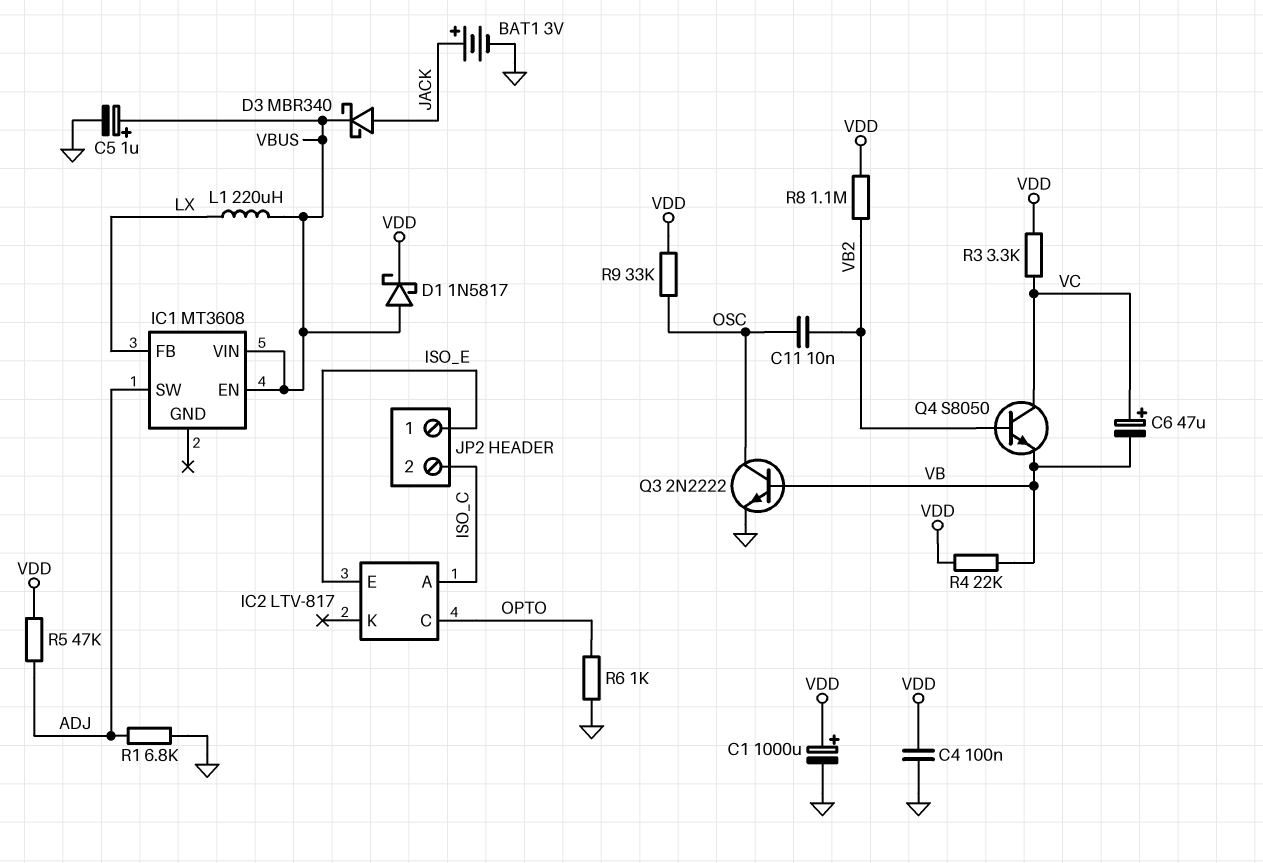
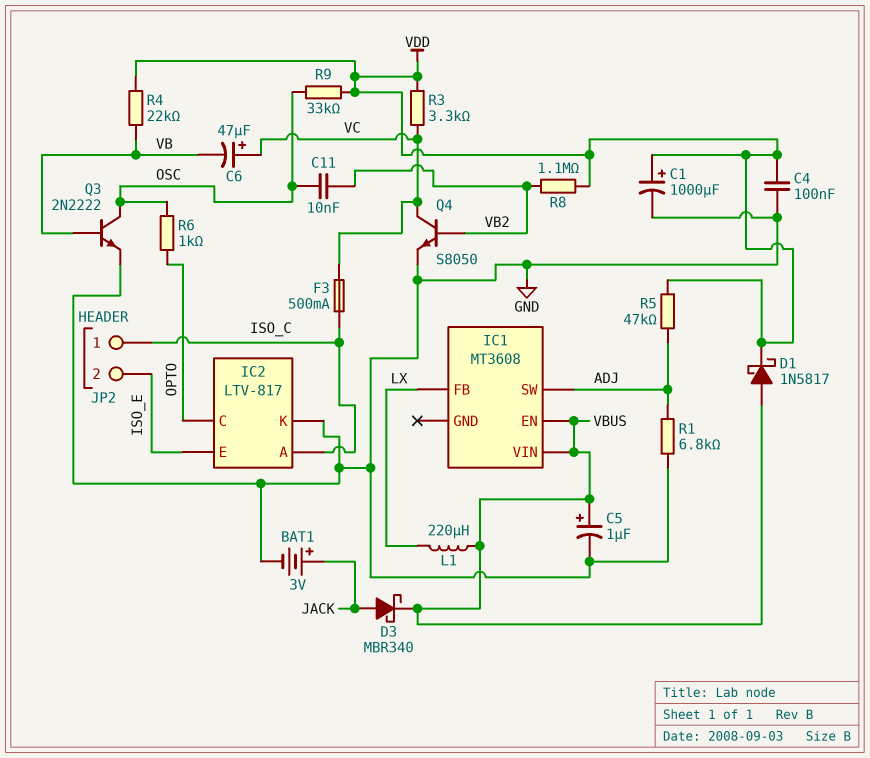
F3: none -> 500mA (ISO_C, VC)
IC2 pin K: none -> GND
JP2 pin 1: ISO_E -> ISO_C
JP2 pin 2: ISO_C -> ISO_E
Q4: NPN S8050 (B VB2, C VC, E VB) -> NPN S8050 (B VB2, C VC, E GND)
R6: 1k (GND, OPTO) -> 1k (OPTO, OSC)

